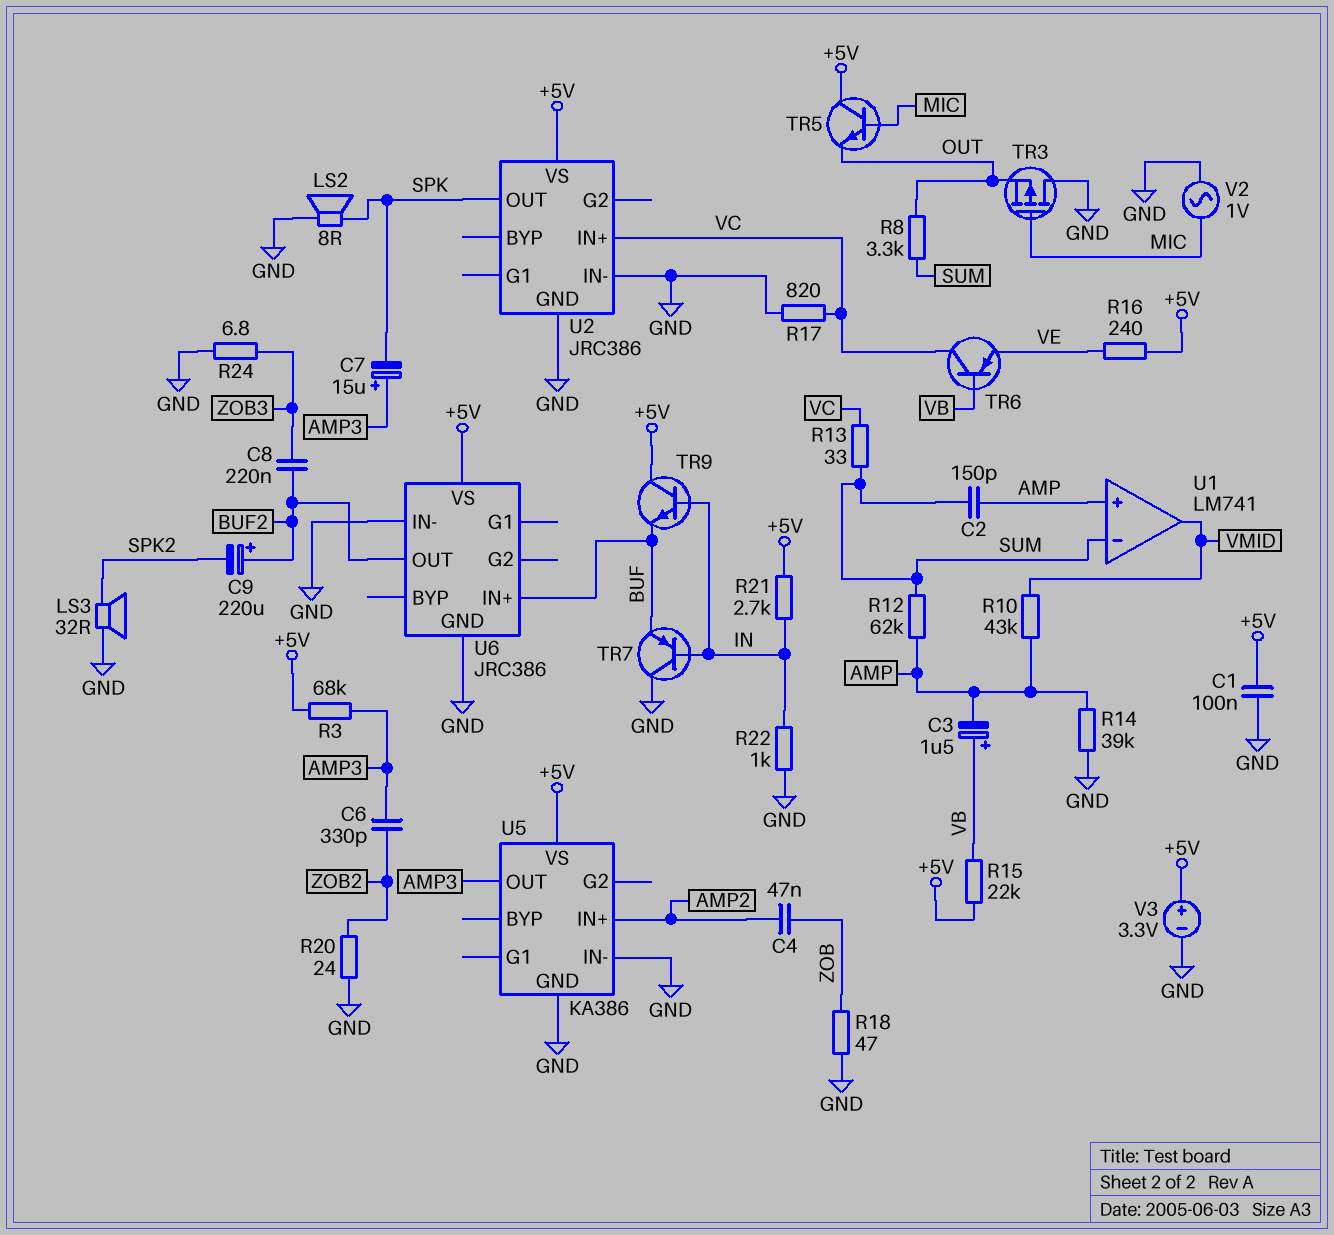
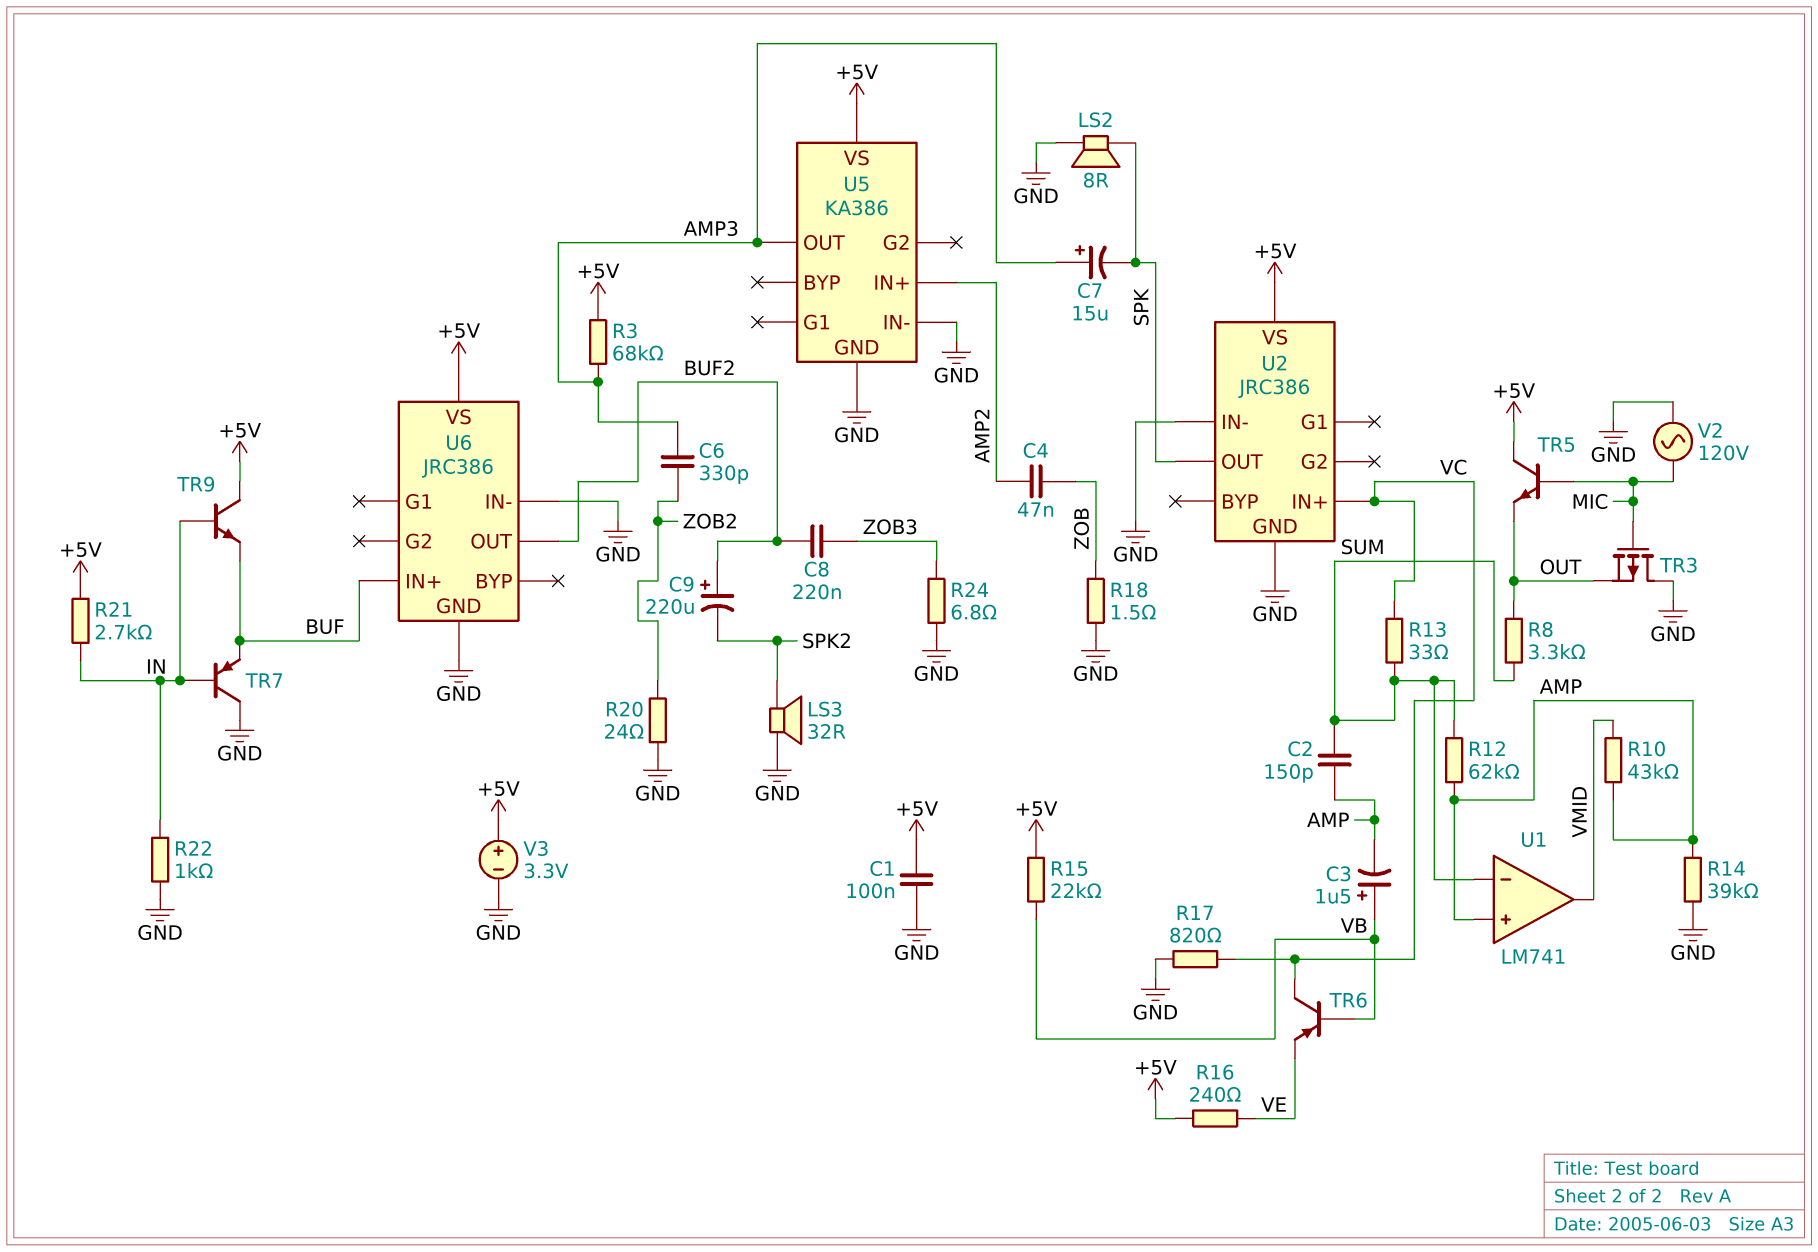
R18: 47 (GND, ZOB) -> 1.5 (GND, ZOB)
V2: AC 1V (GND, MIC) -> AC 120V (GND, MIC)

